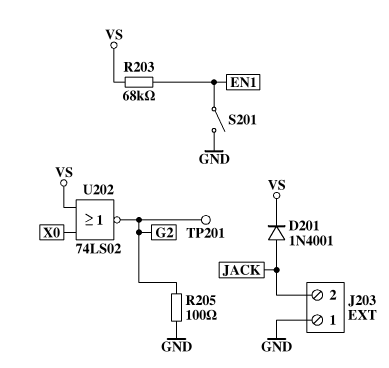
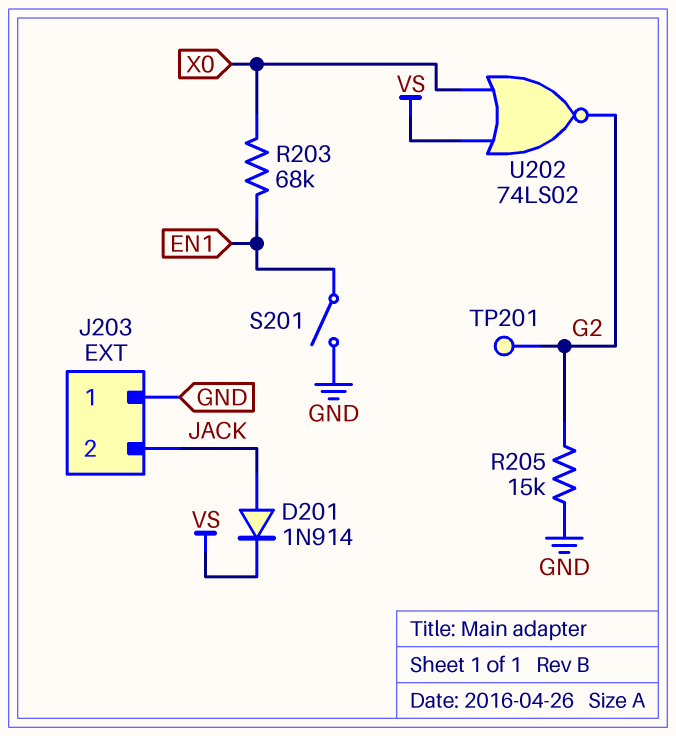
D201: diode 1N4001 (A JACK, K VS) -> diode 1N914 (A JACK, K VS)
R203: 68k (EN1, VS) -> 68k (EN1, X0)
R205: 100 (G2, GND) -> 15k (G2, GND)

